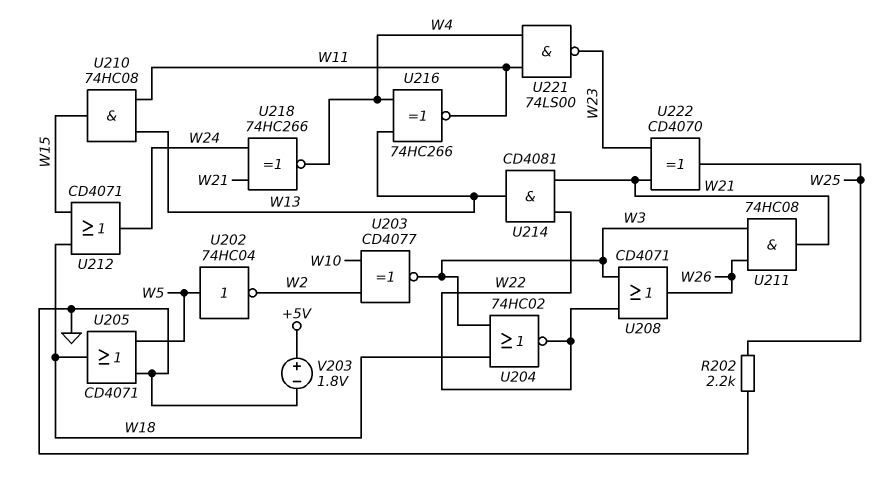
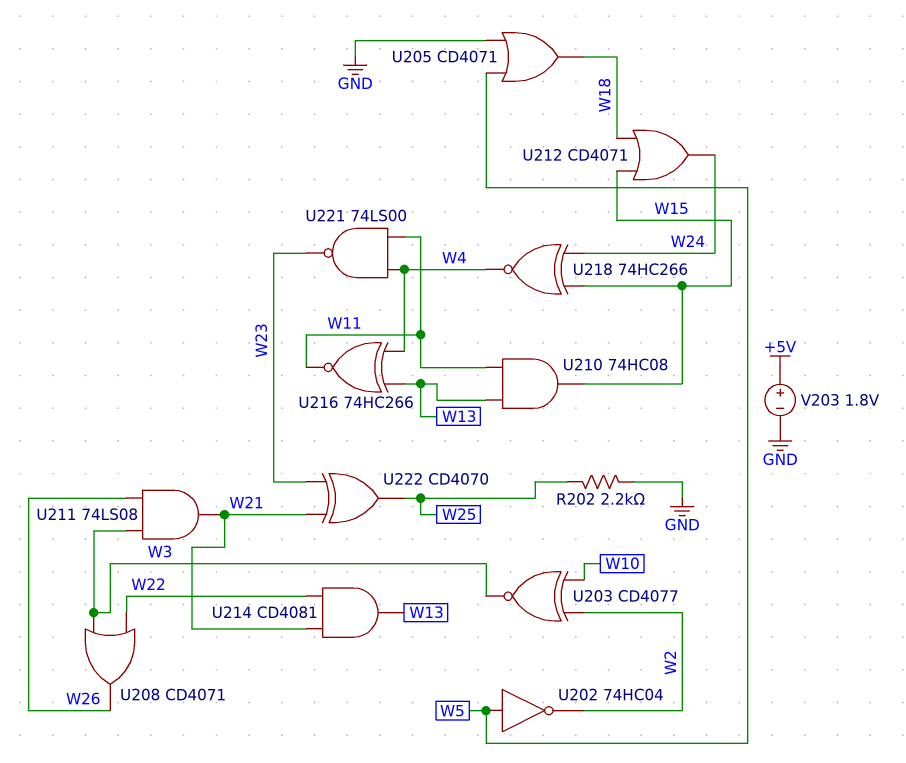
U204: NOR 74HC02 (in W3, in W18, out W22) -> none
U211: AND 74HC08 (in W3, in W26, out W21) -> AND 74LS08 (in W3, in W26, out W21)
U218: XNOR 74HC266 (in W21, in W24, out W4) -> XNOR 74HC266 (in W15, in W24, out W4)

